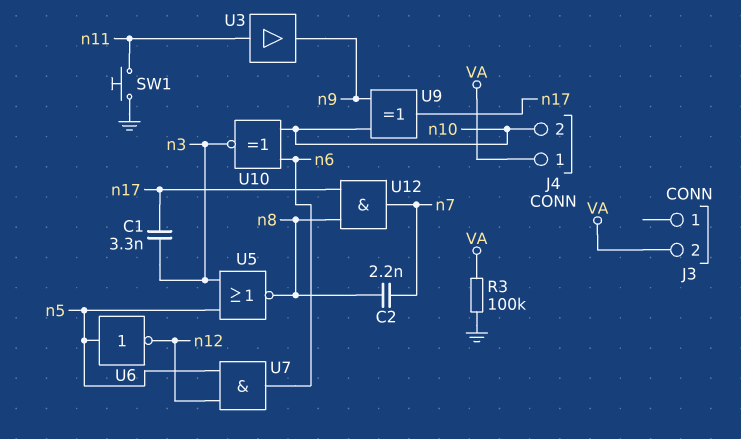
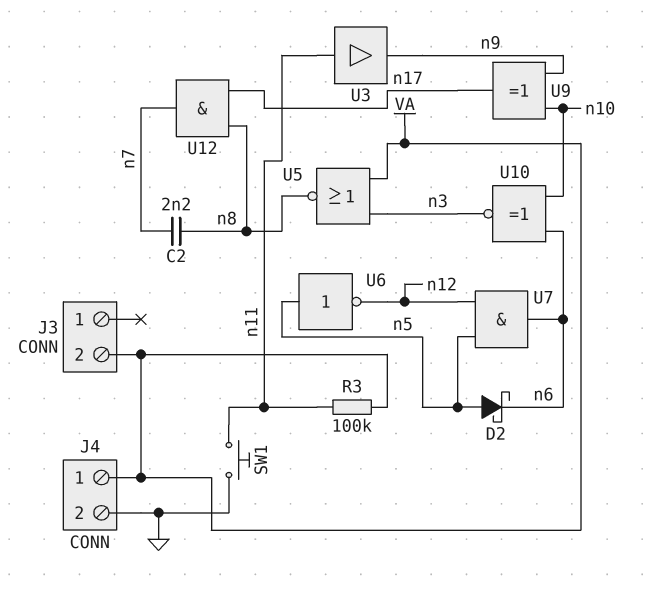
C1: 3.3nF (n3, n17) -> none
D2: none -> schottky (A n5, K n6)
J4 pin 2: n10 -> GND
R3: 100k (GND, VA) -> 100k (VA, n11)
U5: NOR (in n3, in n5, out n8) -> NOR (in VA, in n3, out n8)

